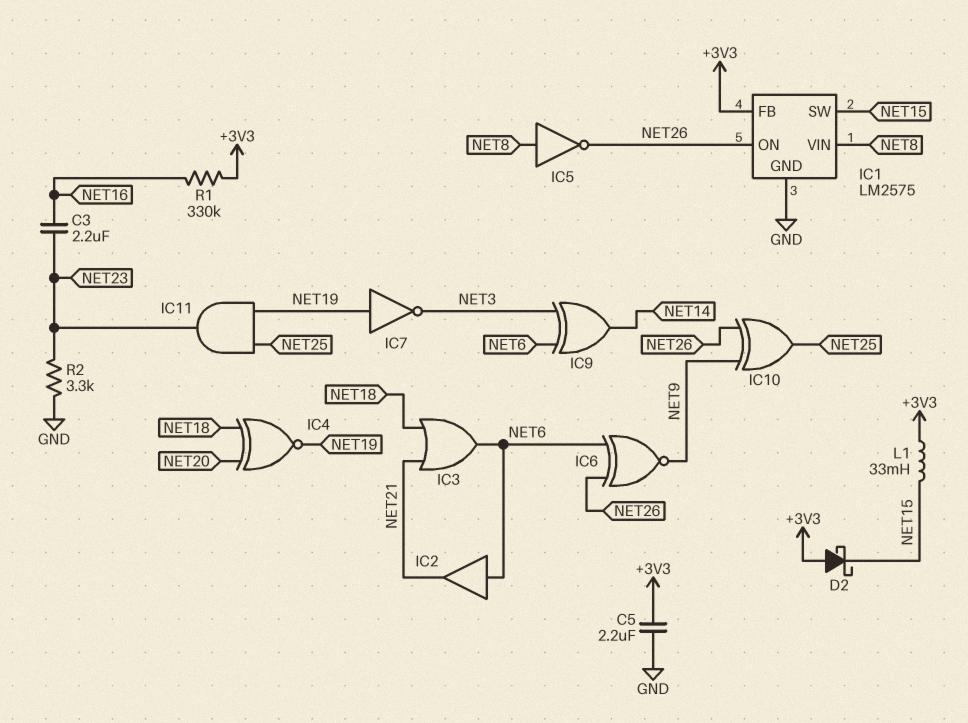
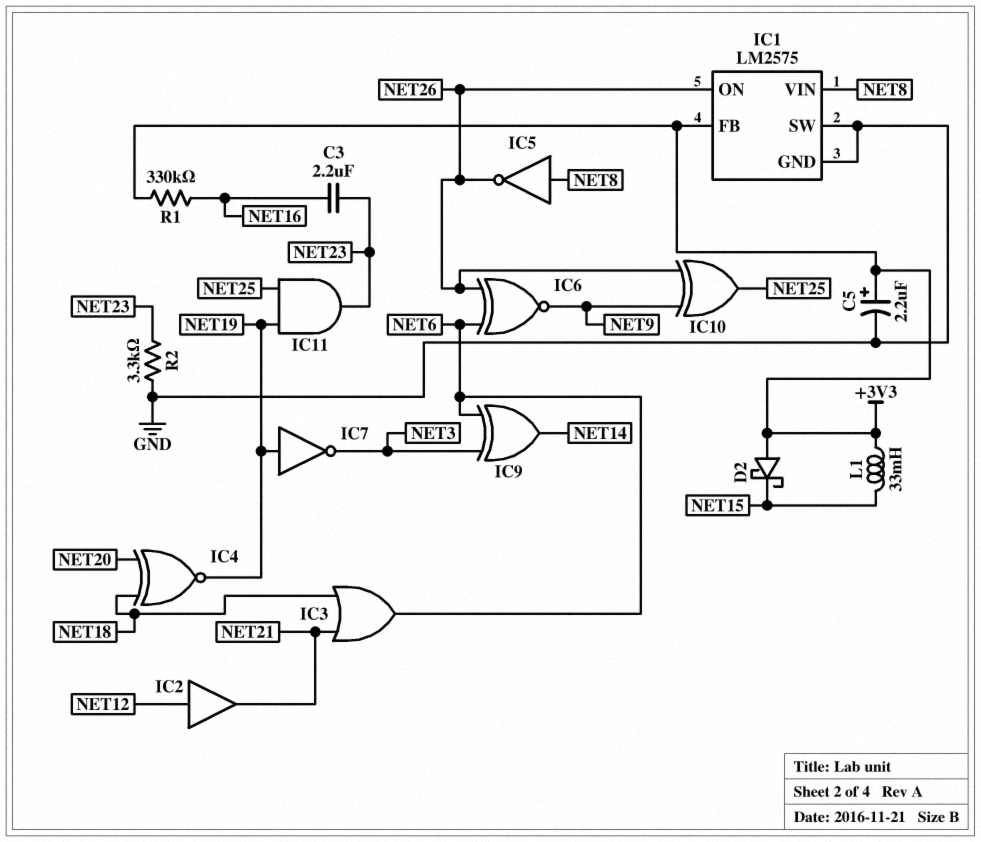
C5: 2.2uF (+3V3, GND) -> 2.2uF (plus +3V3, minus GND)
IC1 pin SW: NET15 -> GND
IC2: buffer (in NET6, out NET21) -> buffer (in NET12, out NET21)

